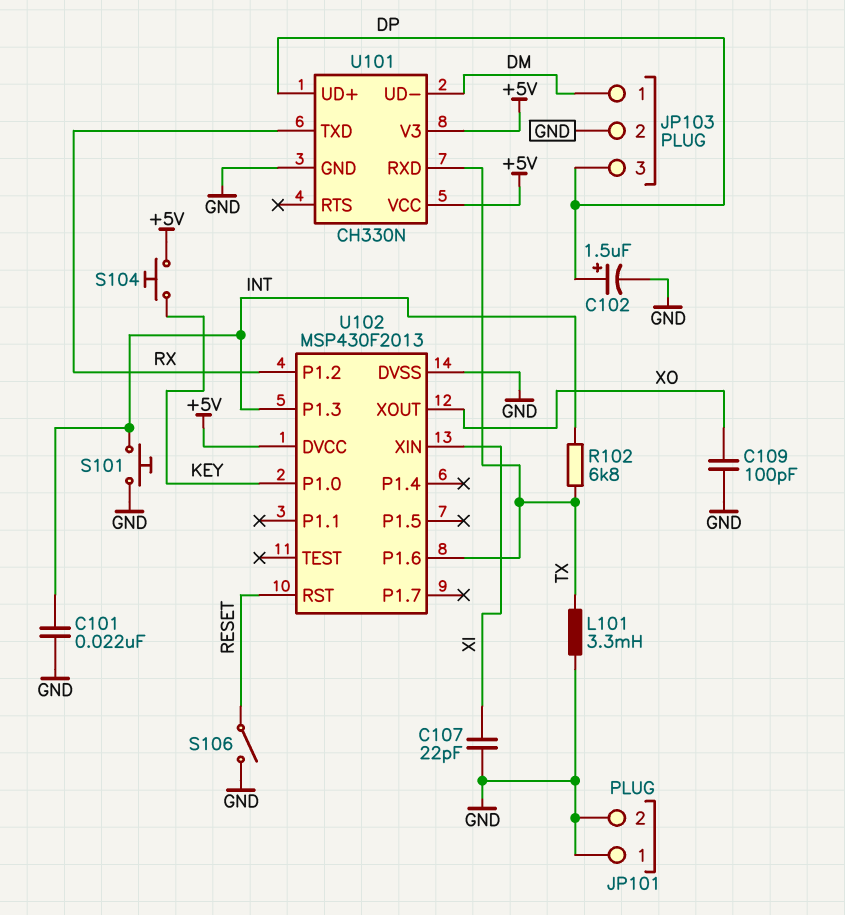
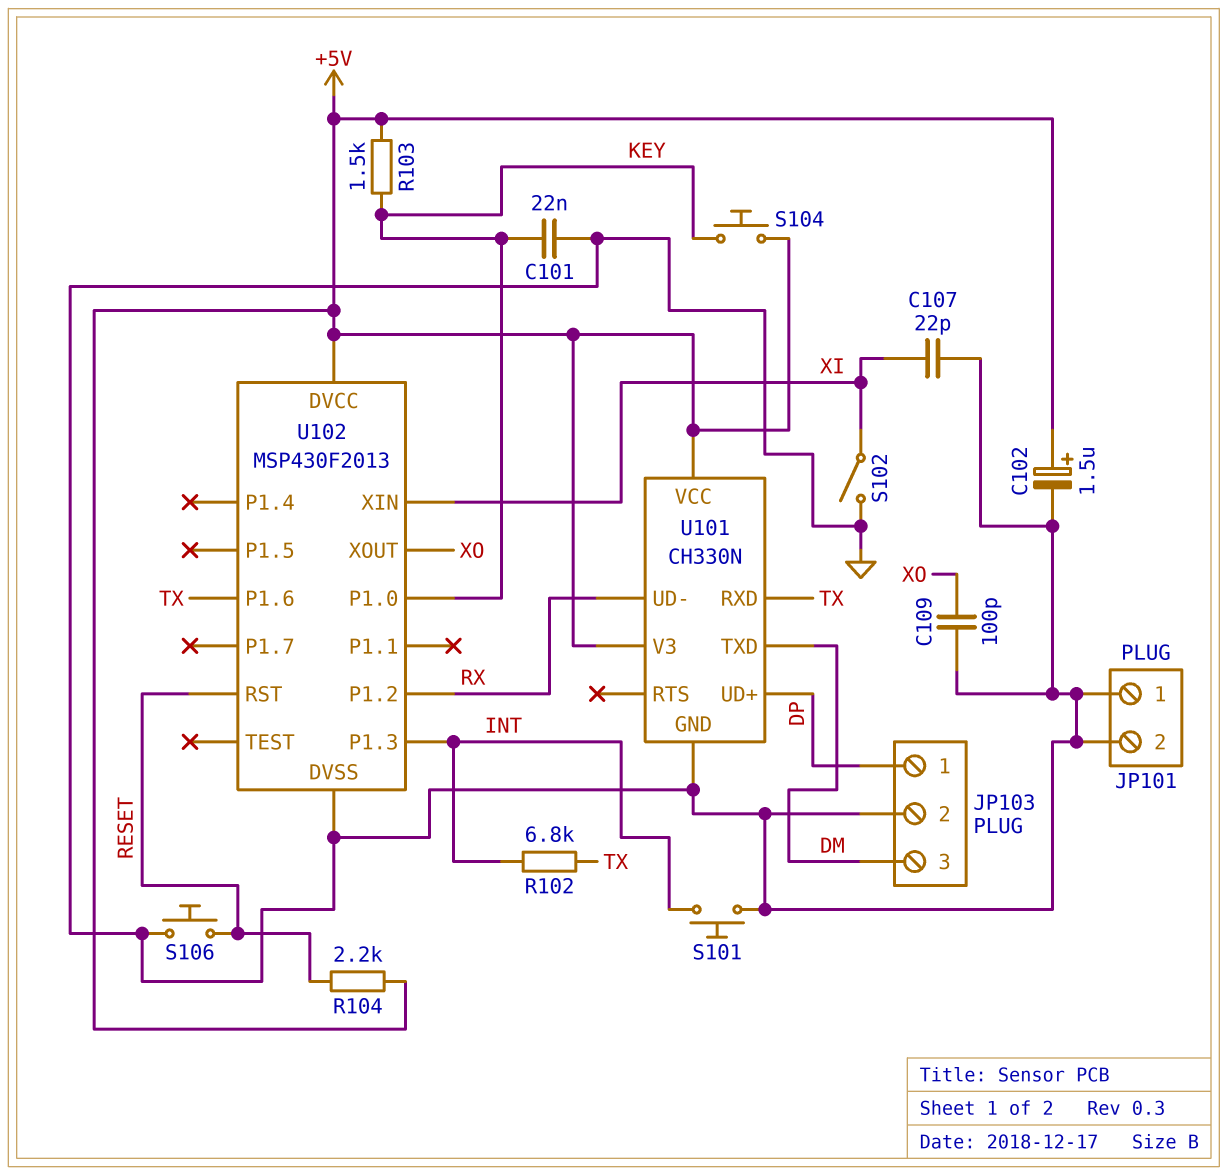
C101: 22nF (GND, INT) -> 22nF (GND, KEY)
C102: 1.5uF (plus DP, minus GND) -> 1.5uF (plus +5V, minus GND)
JP103 pin 1: DM -> DP
JP103 pin 3: DP -> DM
L101: 3.3mH (GND, TX) -> none
R103: none -> 1.5k (+5V, KEY)
R104: none -> 2.2k (+5V, RESET)
S102: none -> switch (GND, XI)
S106: switch (GND, RESET) -> button (GND, RESET)
U101 pin TXD: RX -> DM
U101 pin UD-: DM -> RX

